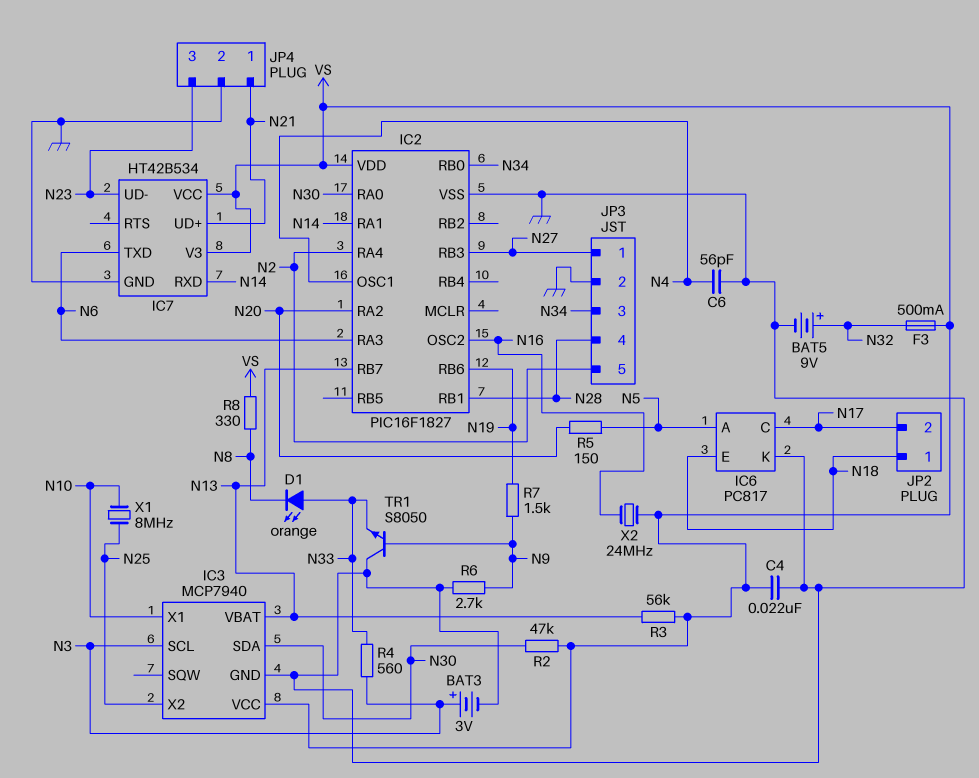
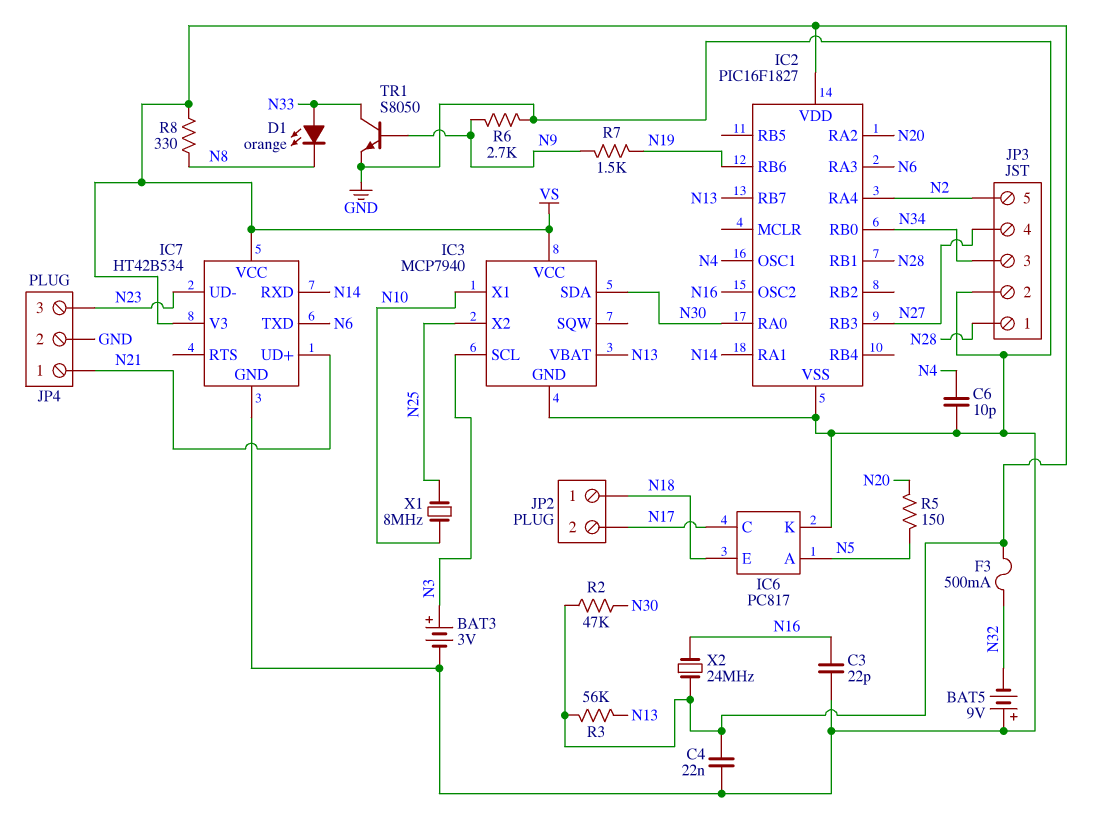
BAT5: 9V (plus N32, minus GND) -> 9V (plus GND, minus N32)
C3: none -> 22pF (GND, N16)
C6: 56pF (GND, N4) -> 10pF (GND, N4)
JP3 pin 1: N27 -> N28
JP3 pin 4: N28 -> N27
R4: 560 (N3, N33) -> none
TR1: NPN S8050 (B N9, C GND, E N33) -> NPN S8050 (B N9, C N33, E GND)

